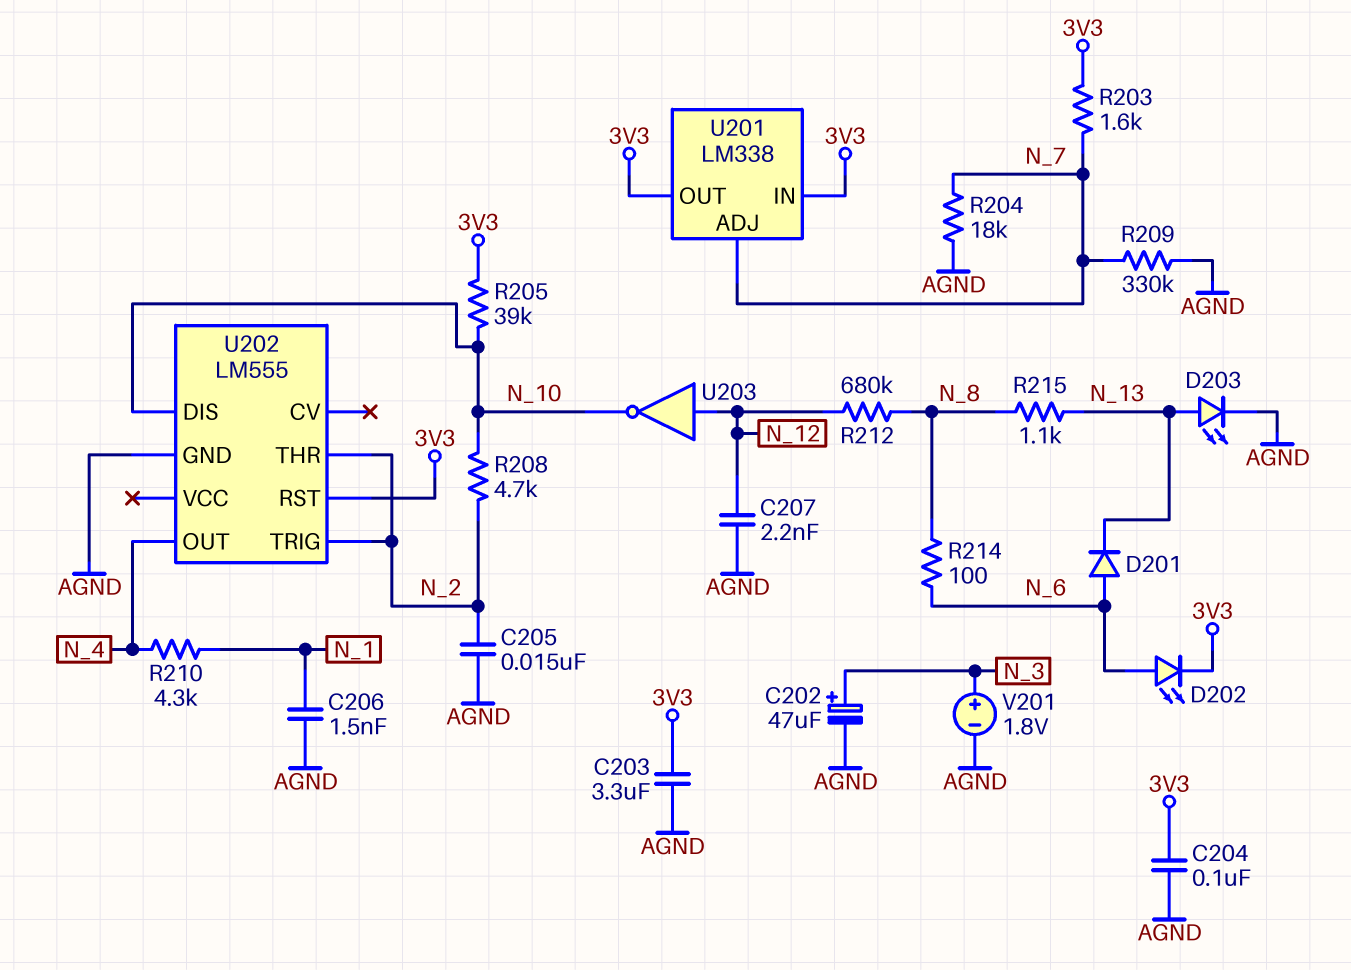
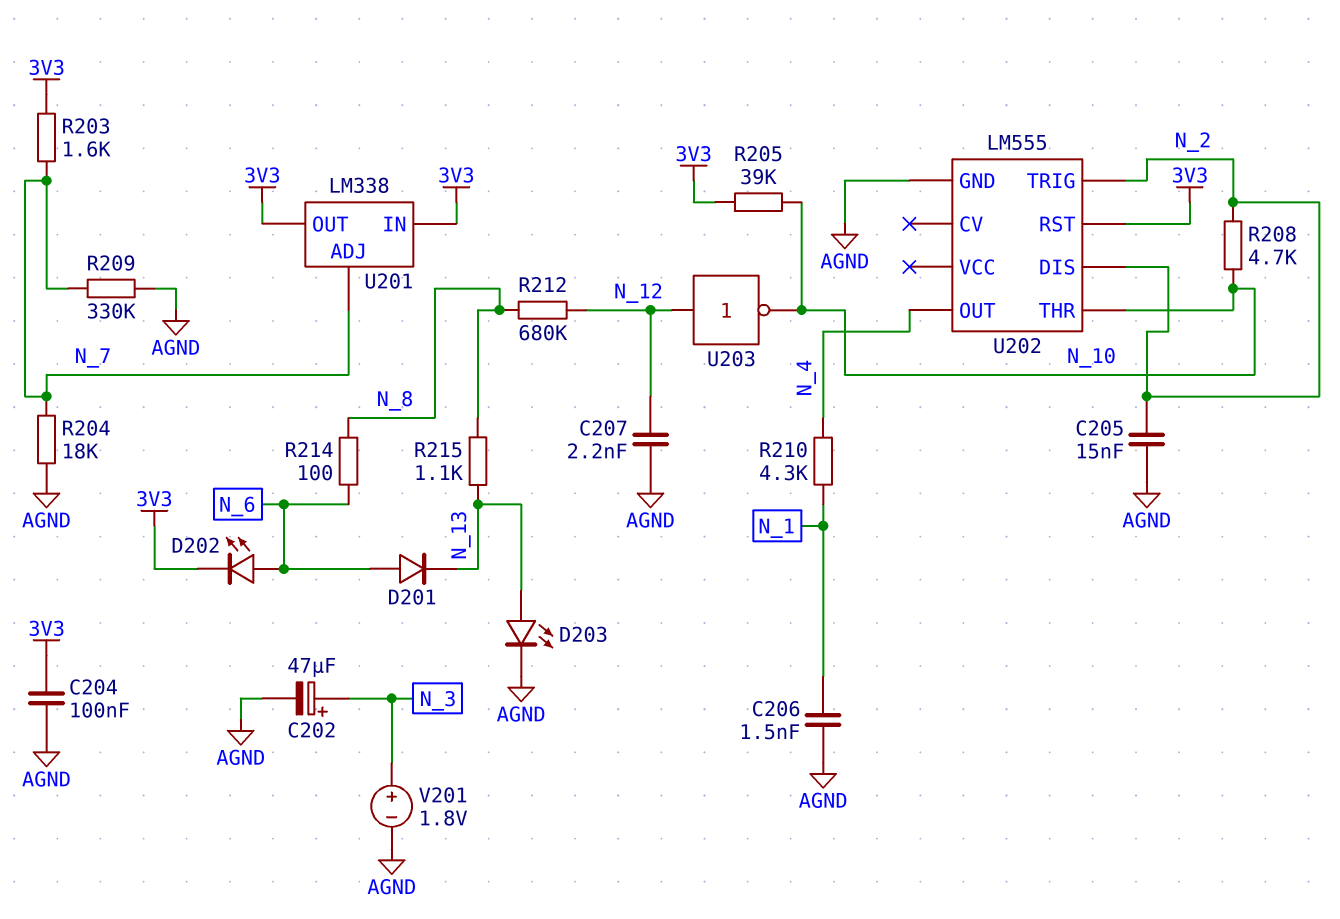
C203: 3.3uF (3V3, AGND) -> none
U202 pin DIS: N_10 -> N_2
U202 pin THR: N_2 -> N_10

